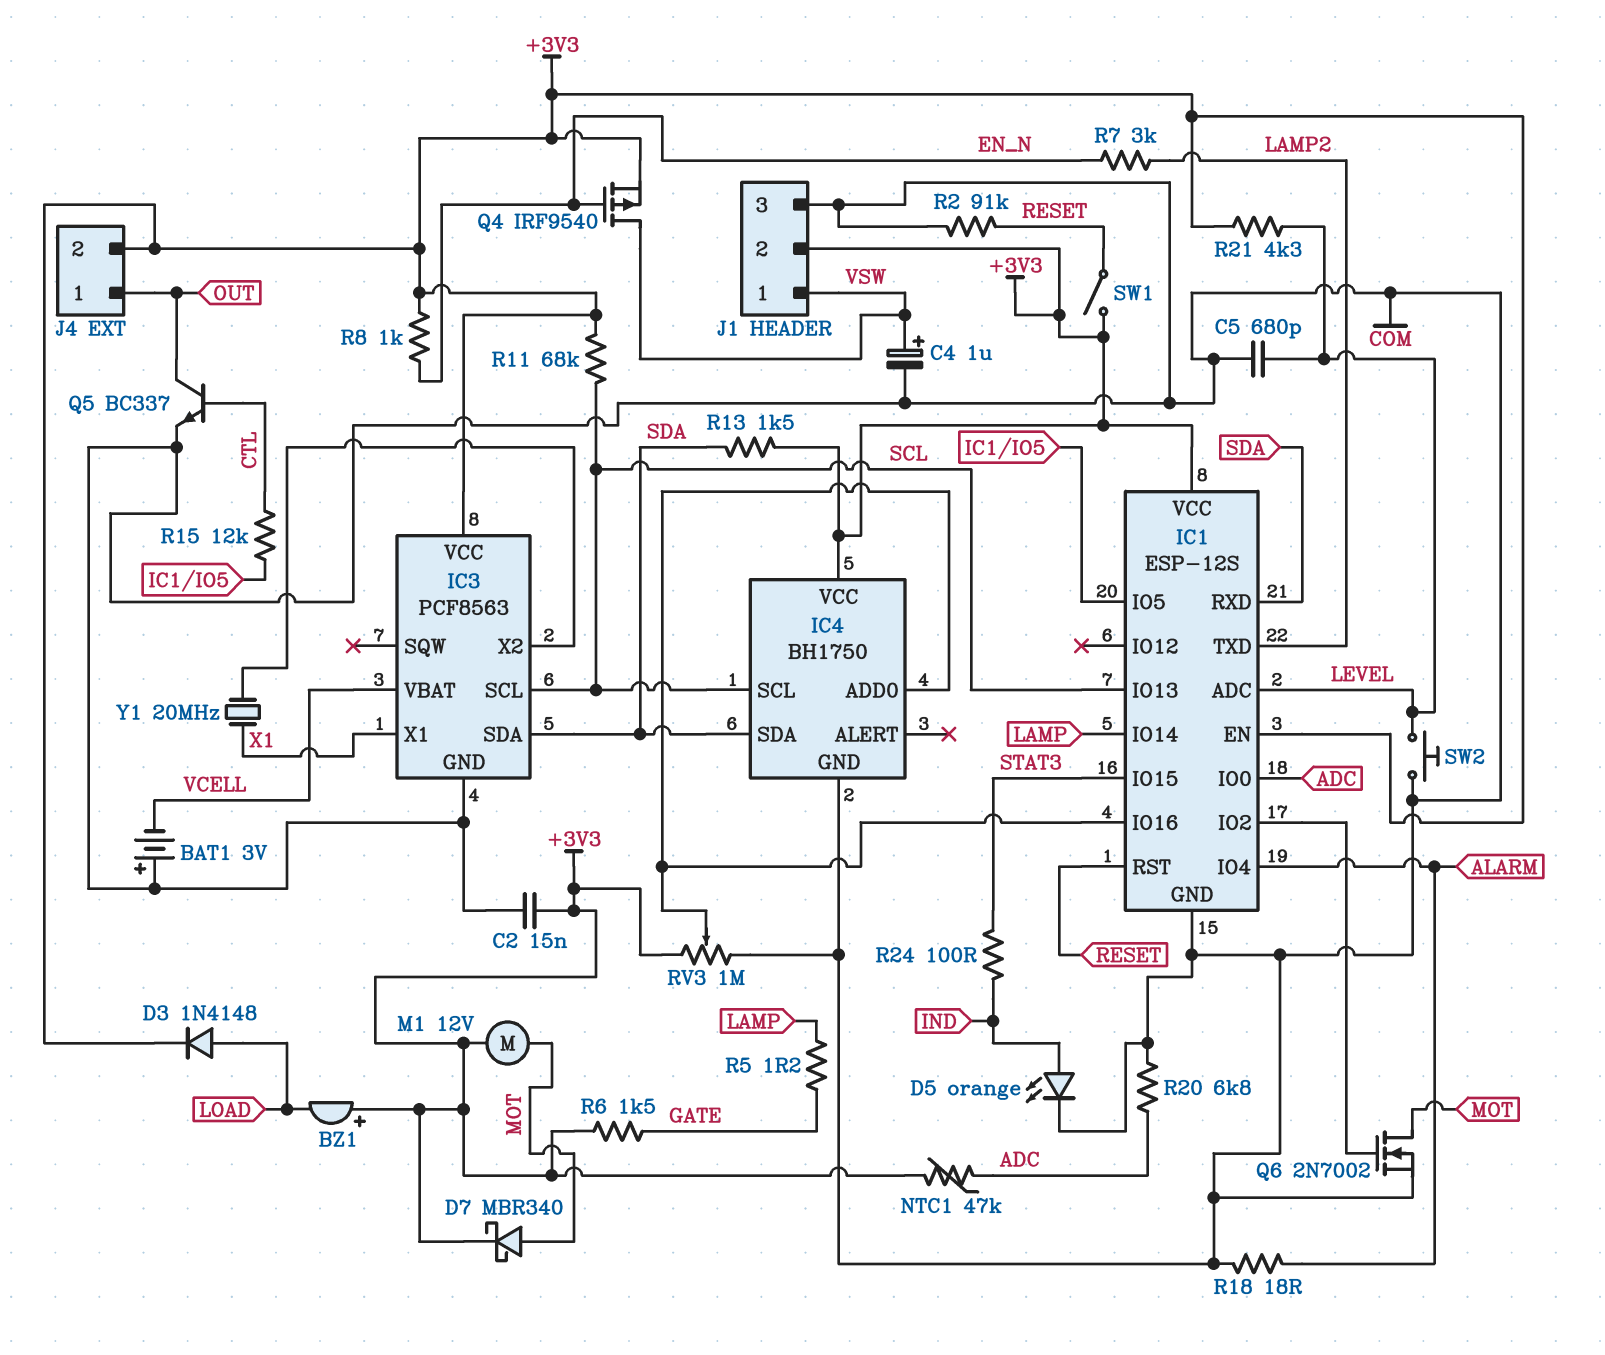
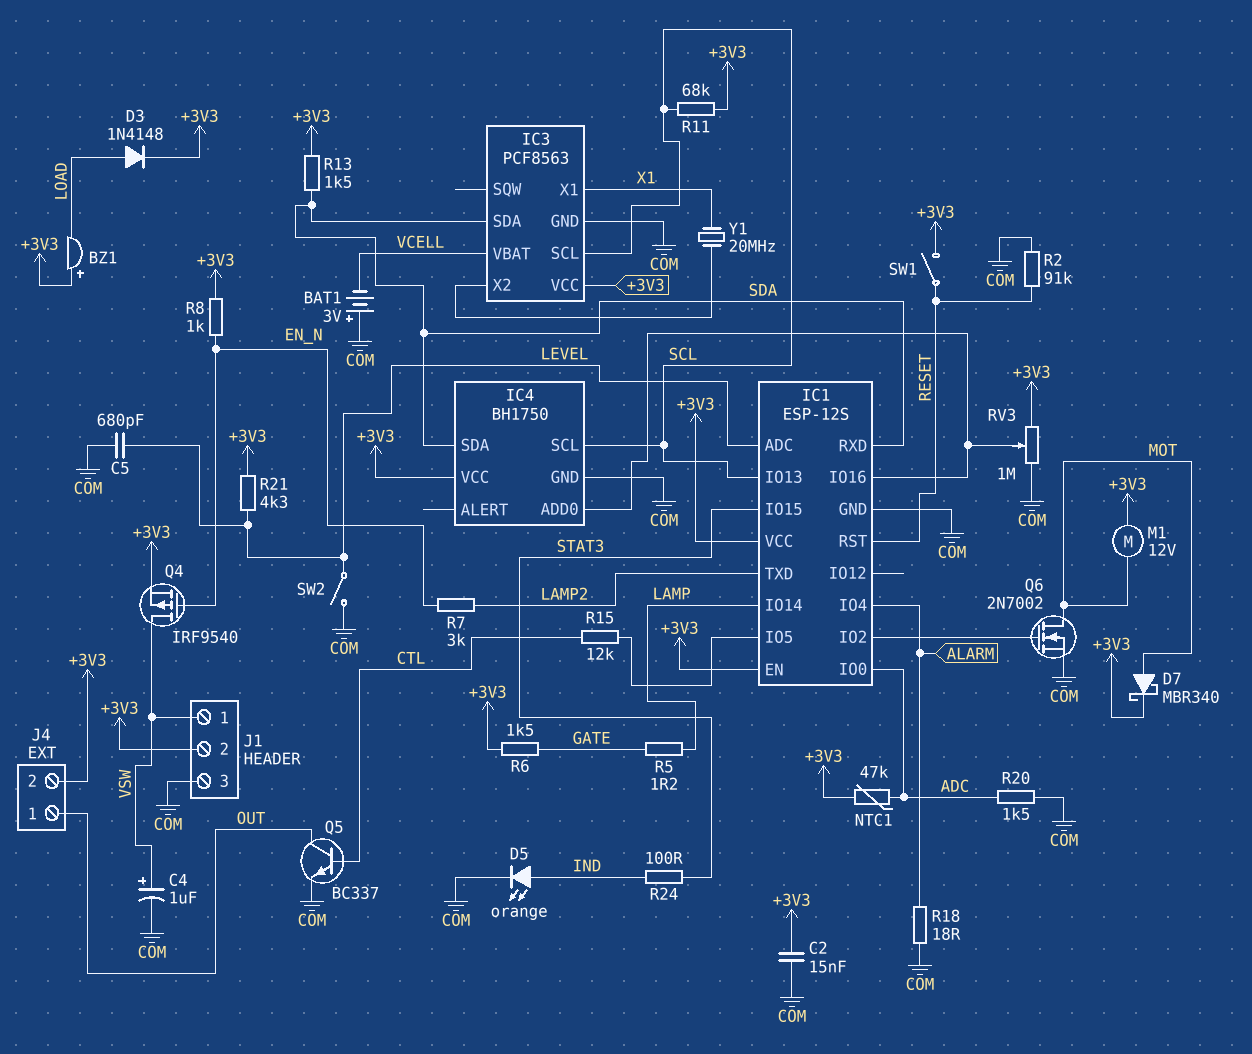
R20: 6.8k (ADC, COM) -> 1.5k (ADC, COM)
SW2: button (COM, LEVEL) -> switch (COM, LEVEL)

